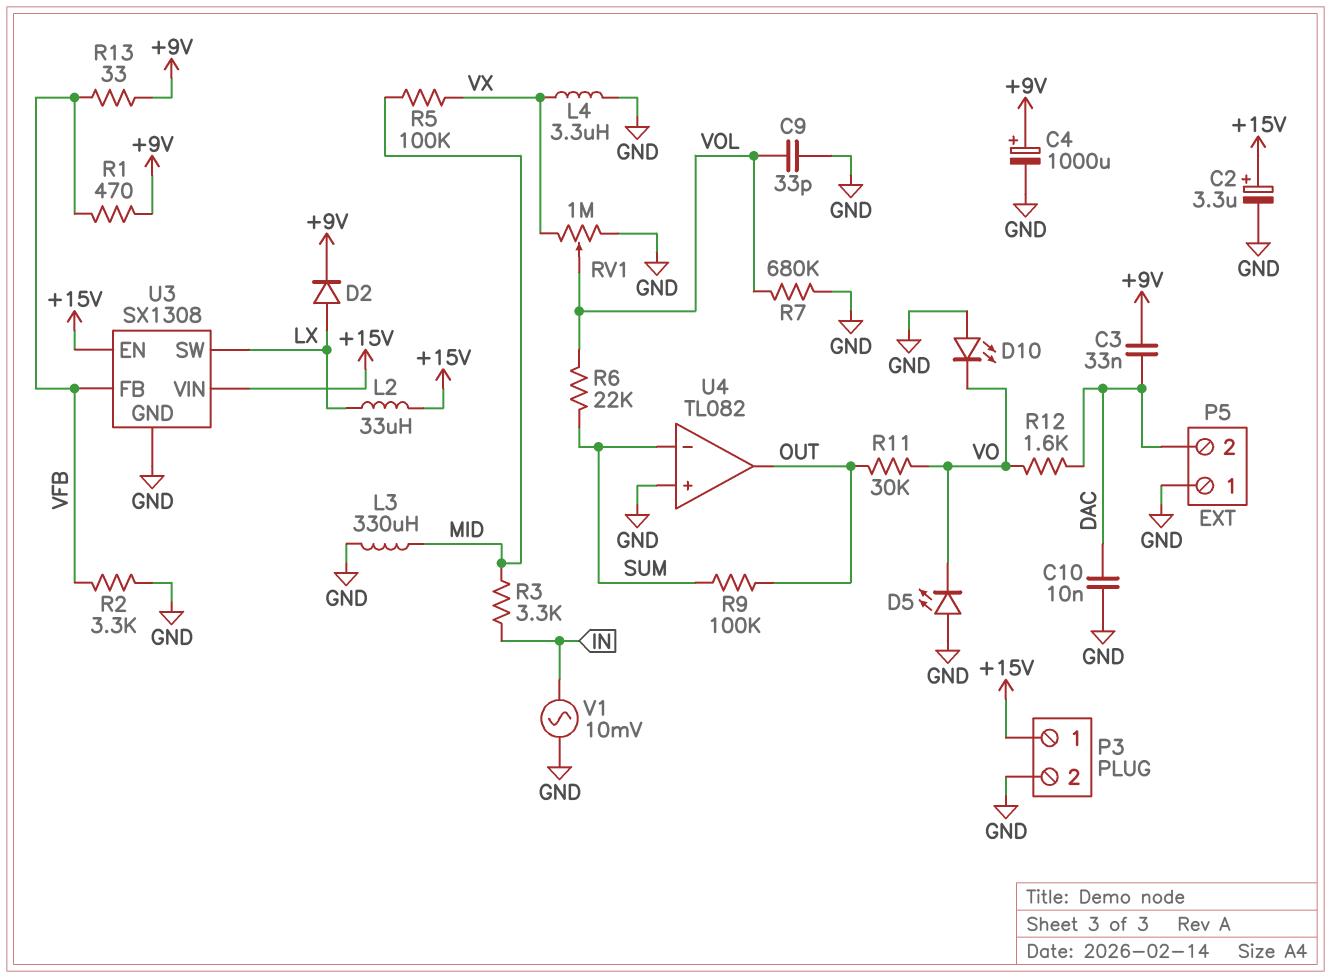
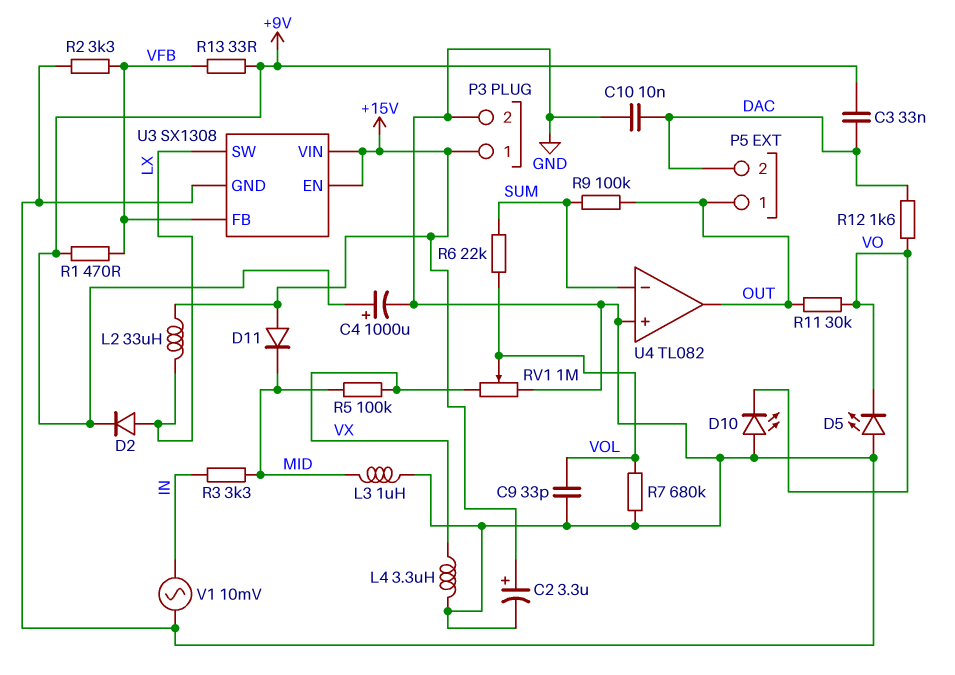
D11: none -> diode (A +15V, K MID)
L3: 330uH (GND, MID) -> 1uH (GND, MID)
P5 pin 1: GND -> OUT

